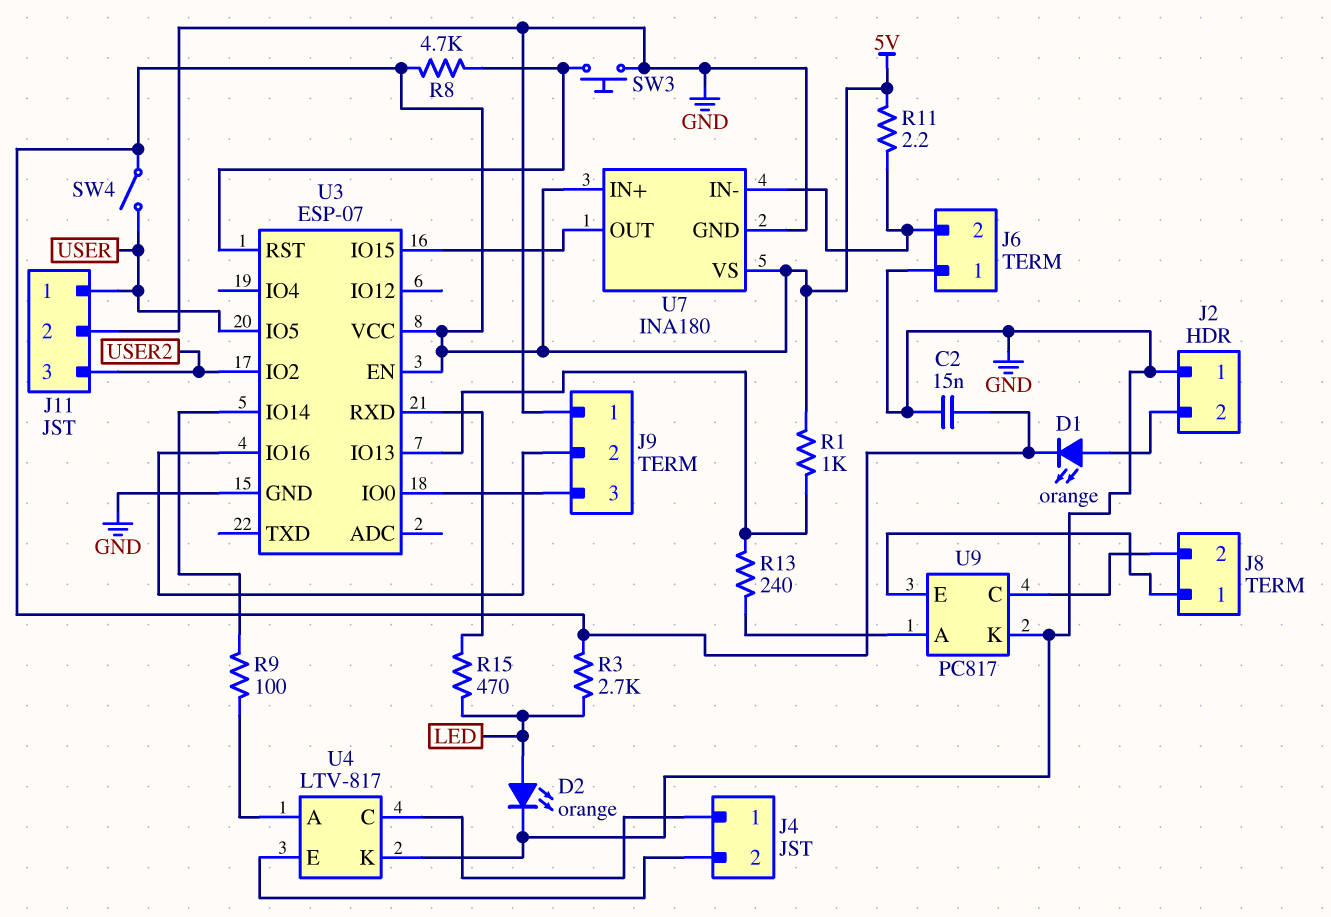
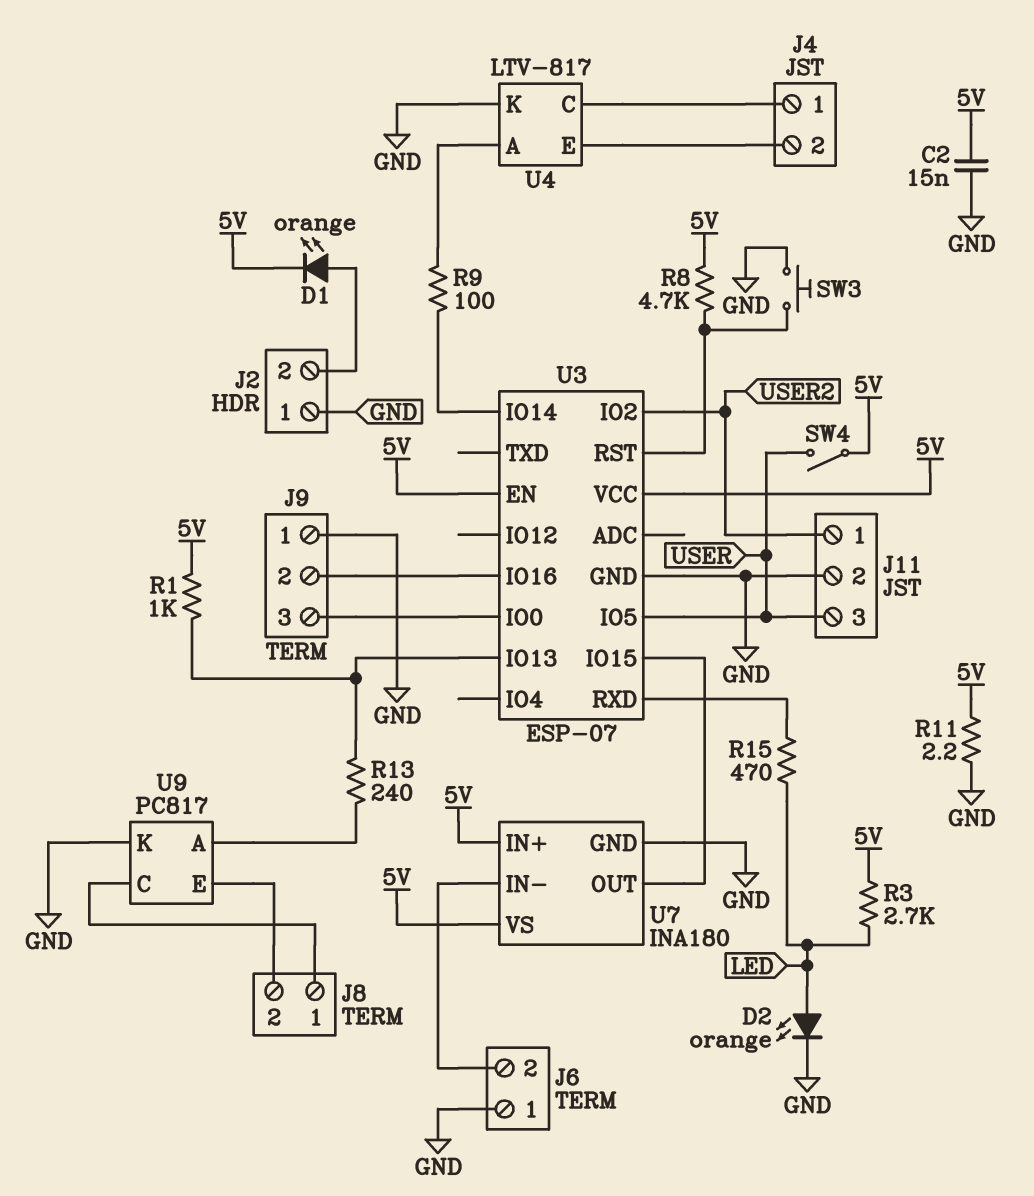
J11 pin 1: USER -> USER2
J11 pin 3: USER2 -> USER
R11: 2.2 (5V, J6/2) -> 2.2 (5V, GND)
U9 pin C: J8/2 -> J8/1
U9 pin E: J8/1 -> J8/2

